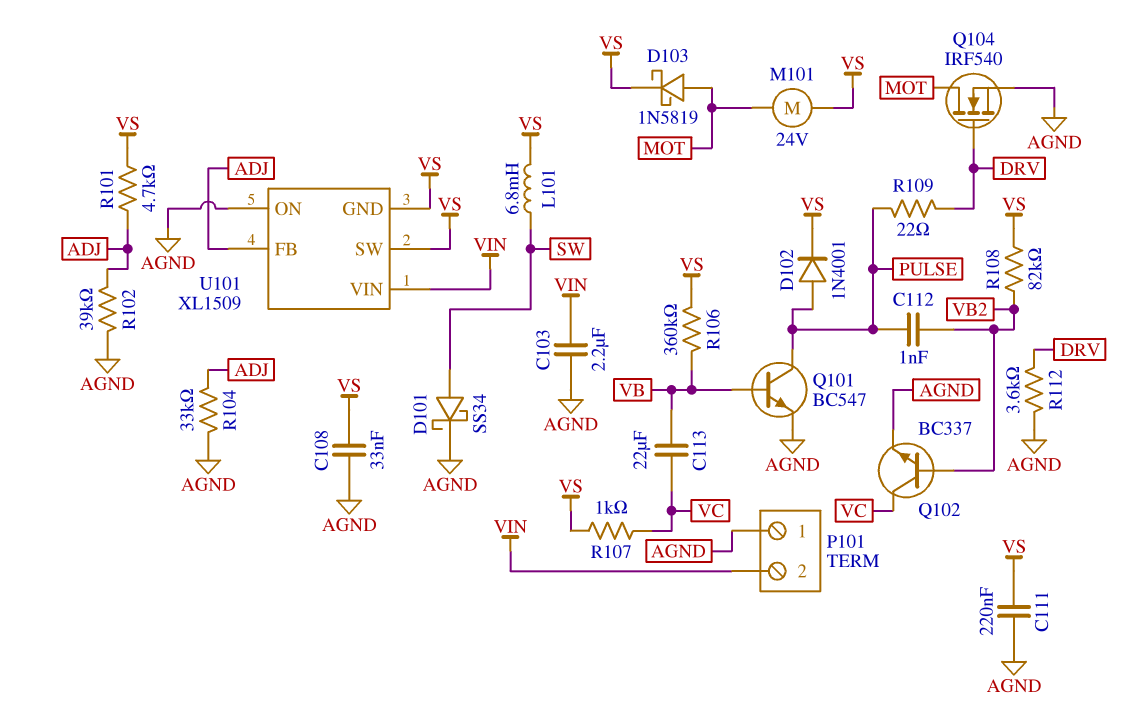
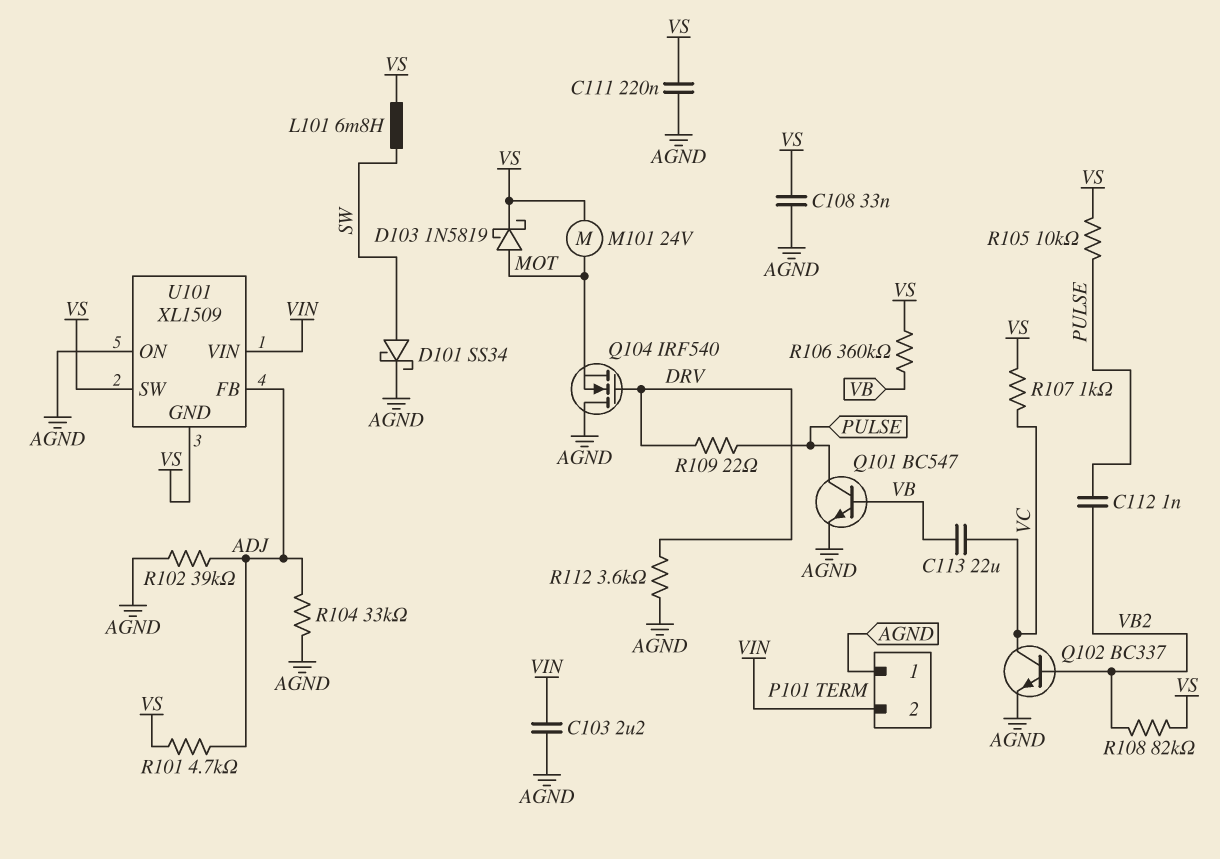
D102: diode 1N4001 (A PULSE, K VS) -> none
Q104: NMOS IRF540 (G DRV, D MOT, S AGND) -> NMOS IRF540 (G DRV, D AGND, S MOT)
R105: none -> 10k (PULSE, VS)

